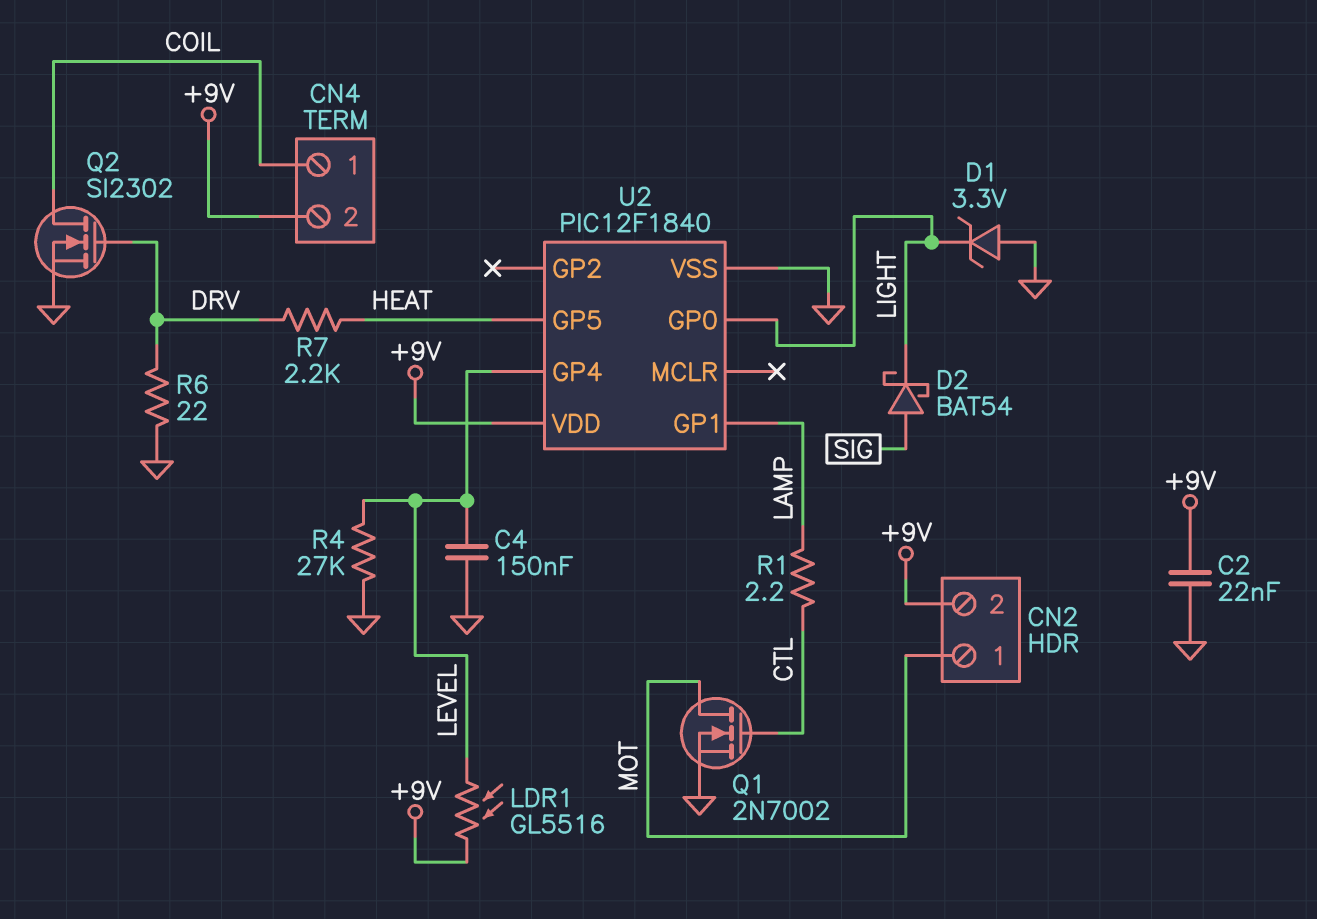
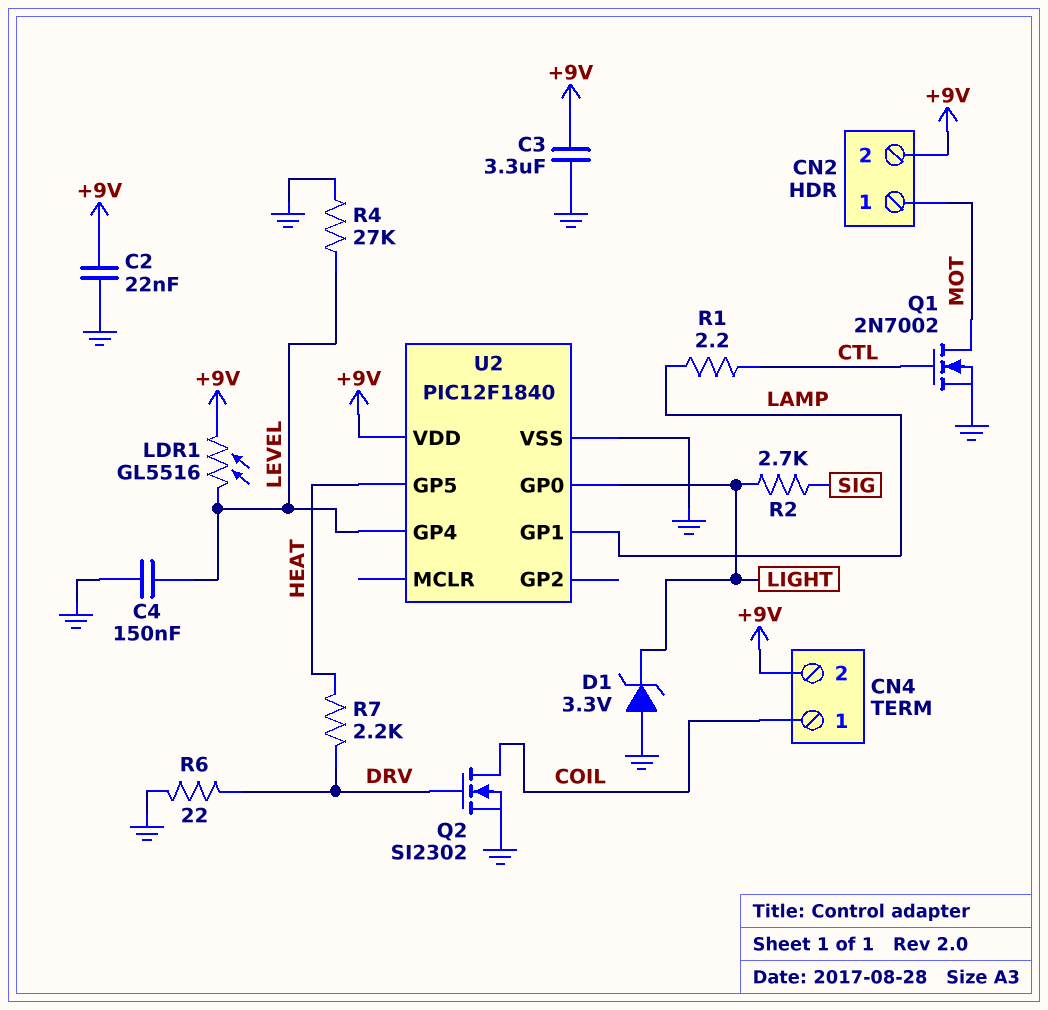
C3: none -> 3.3uF (+9V, GND)
D2: schottky BAT54 (A SIG, K LIGHT) -> none
R2: none -> 2.7k (LIGHT, SIG)

